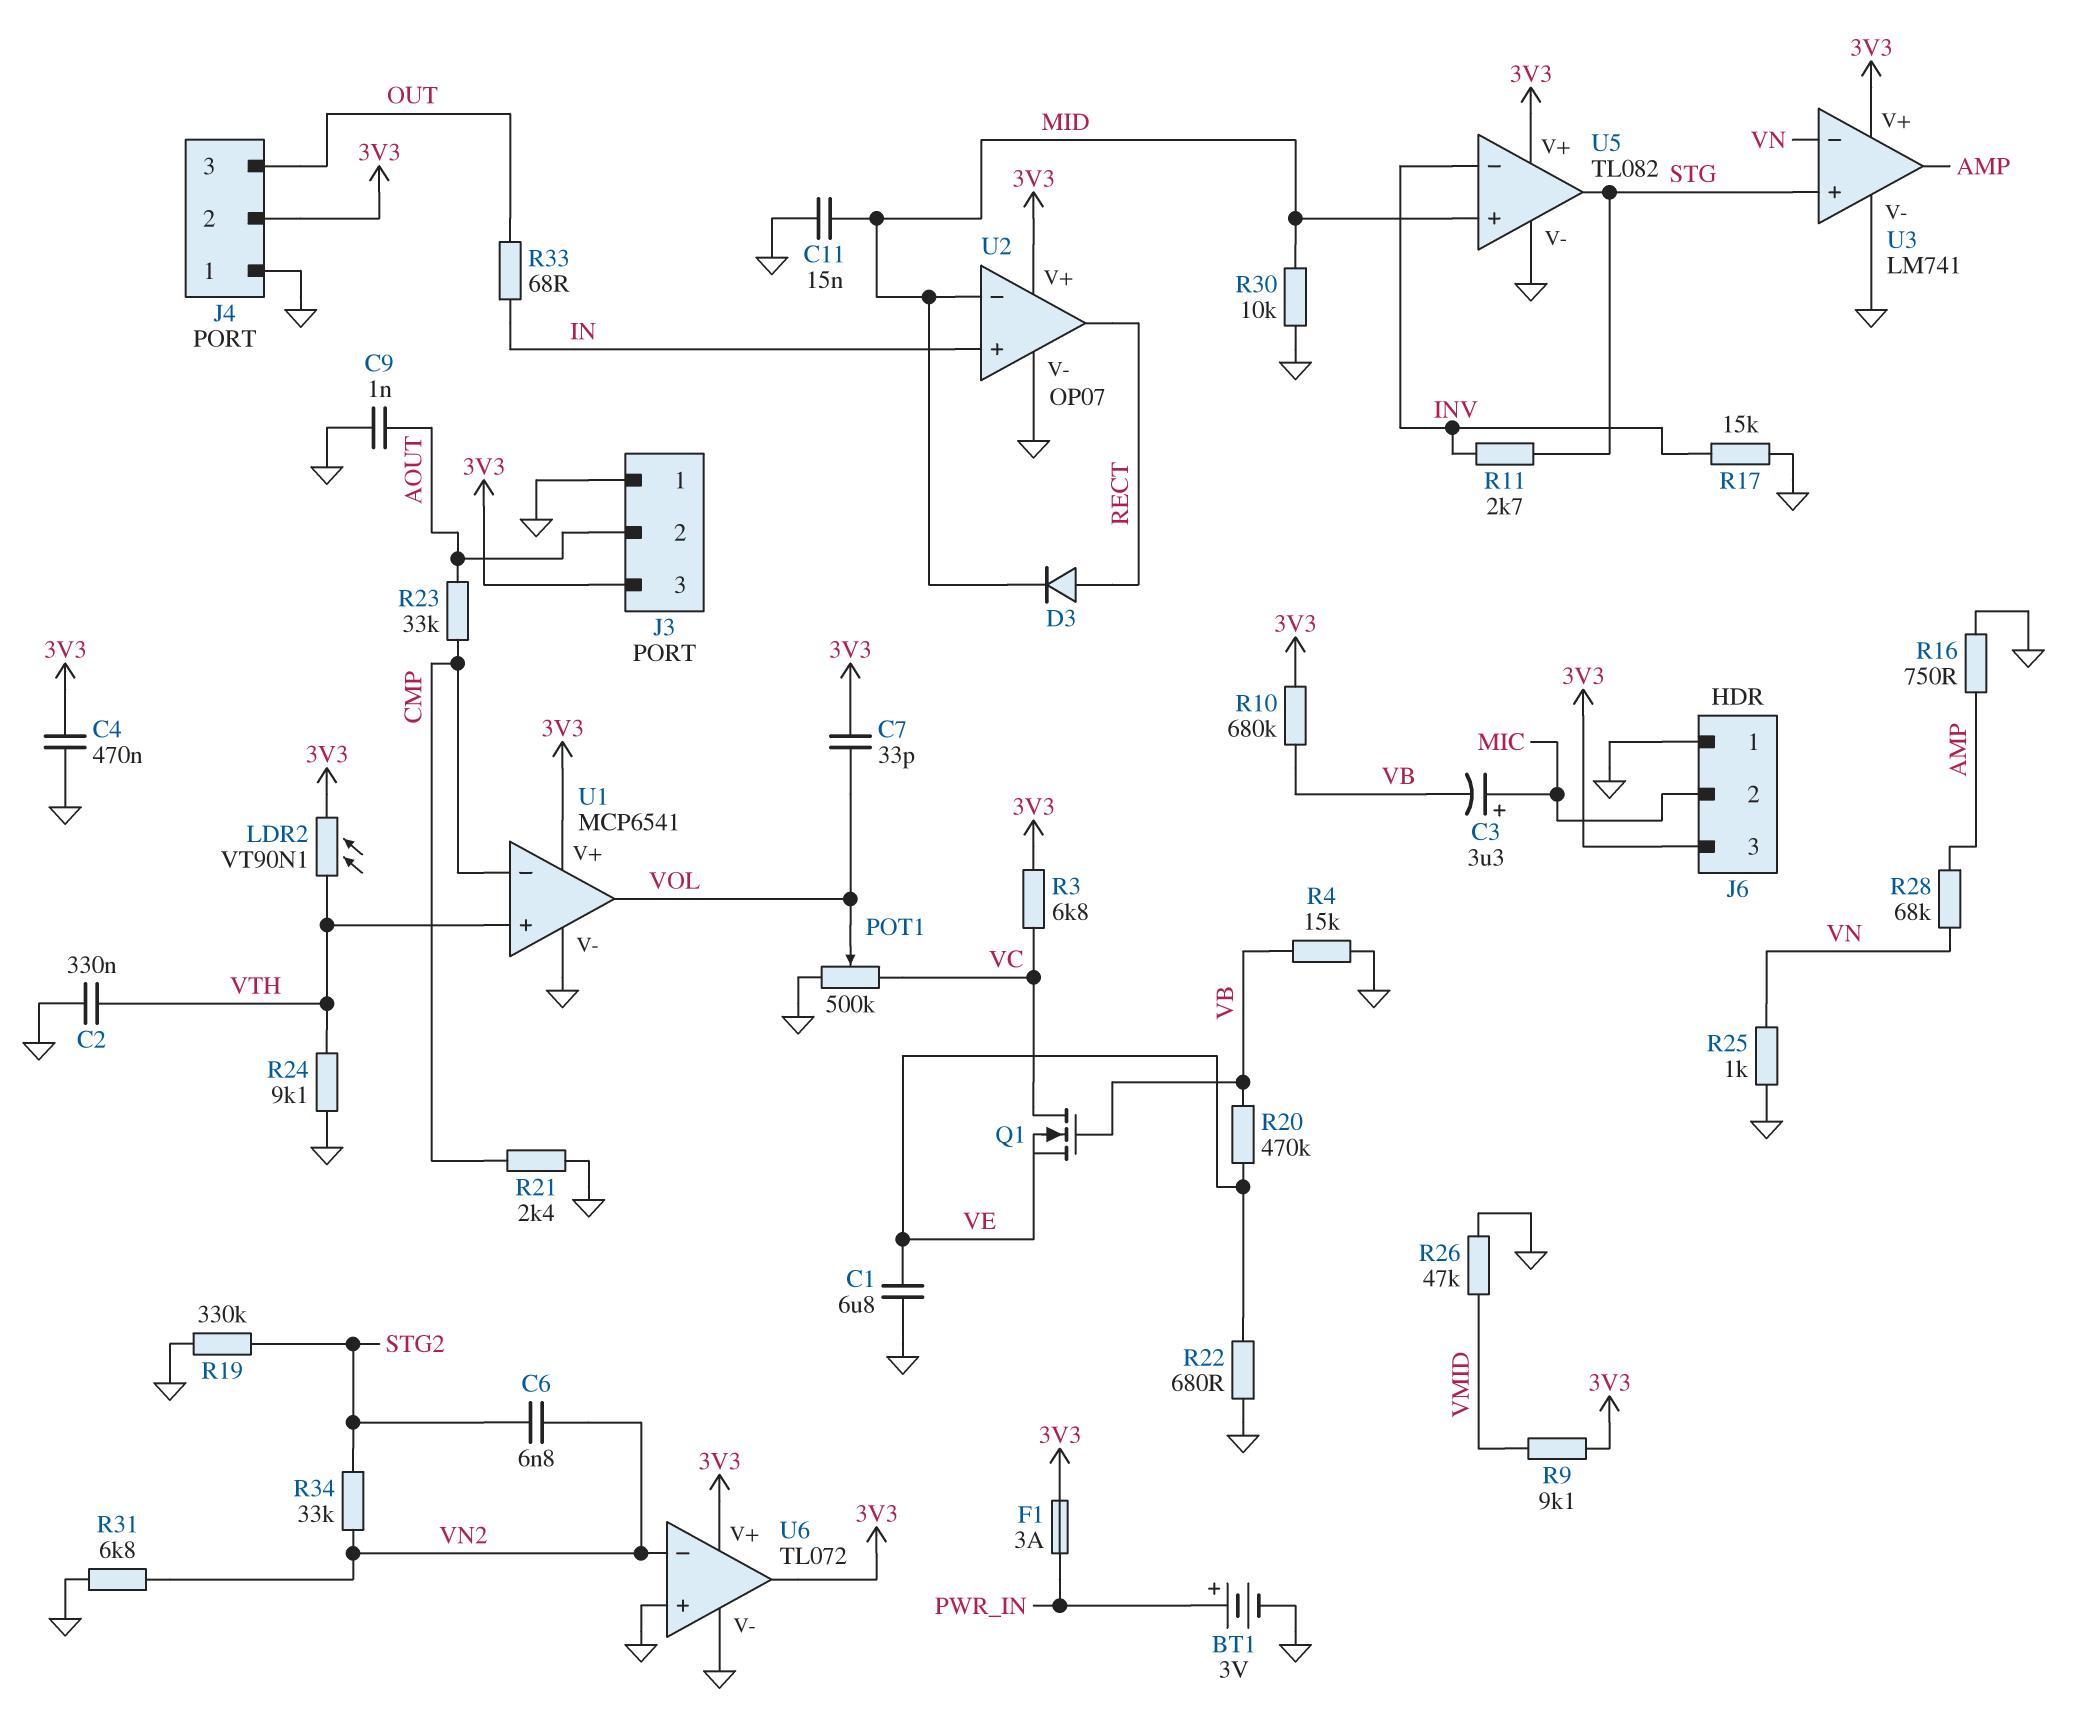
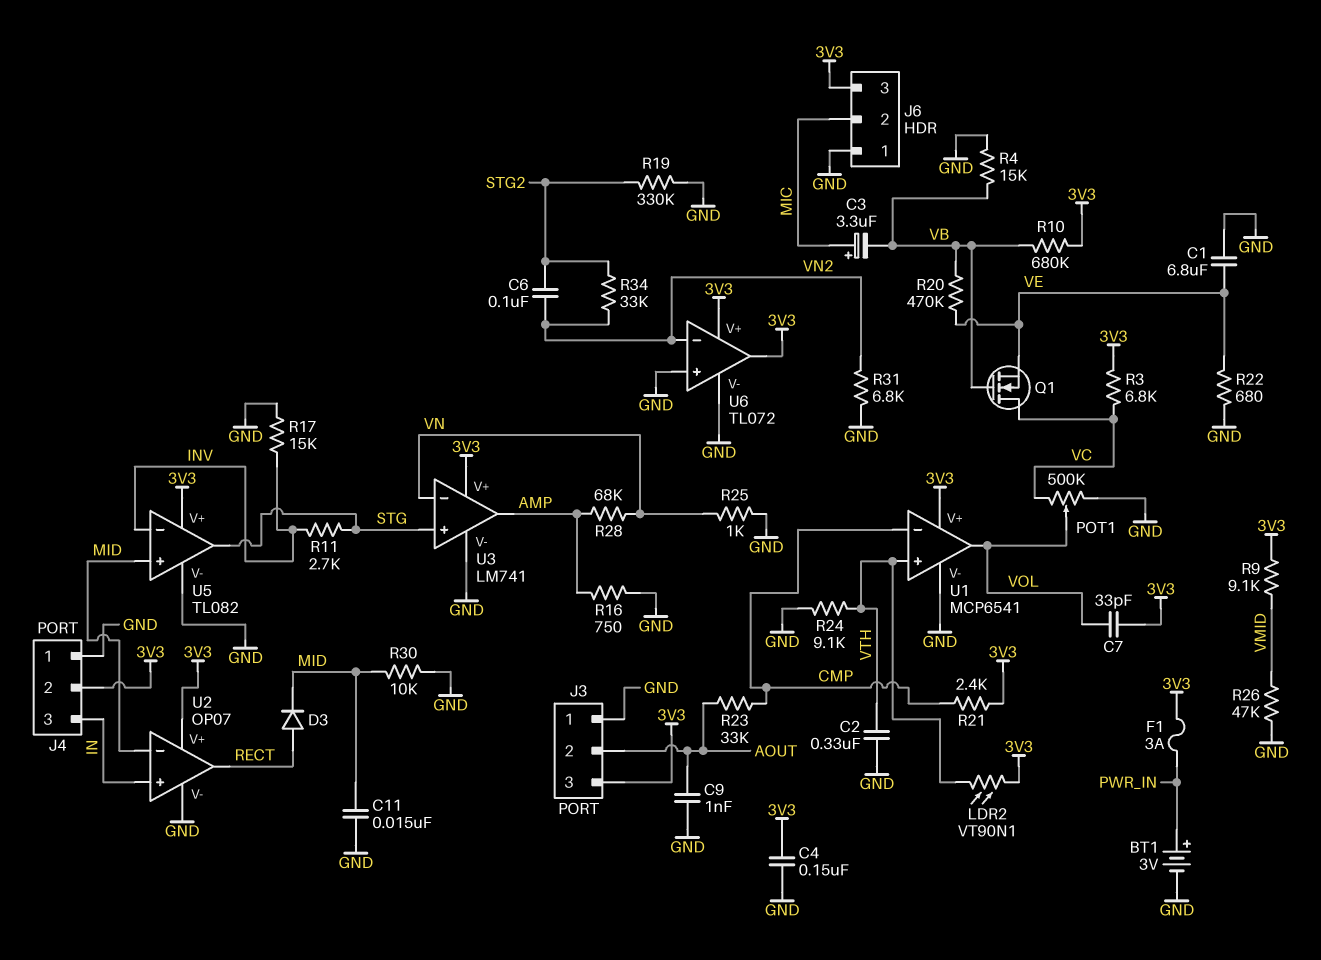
C4: 470nF (3V3, GND) -> 150nF (3V3, GND)
C6: 6.8nF (STG2, VN2) -> 100nF (STG2, VN2)
J4 pin 3: OUT -> IN
R21: 2.4k (CMP, GND) -> 2.4k (3V3, CMP)
R33: 68 (IN, OUT) -> none

